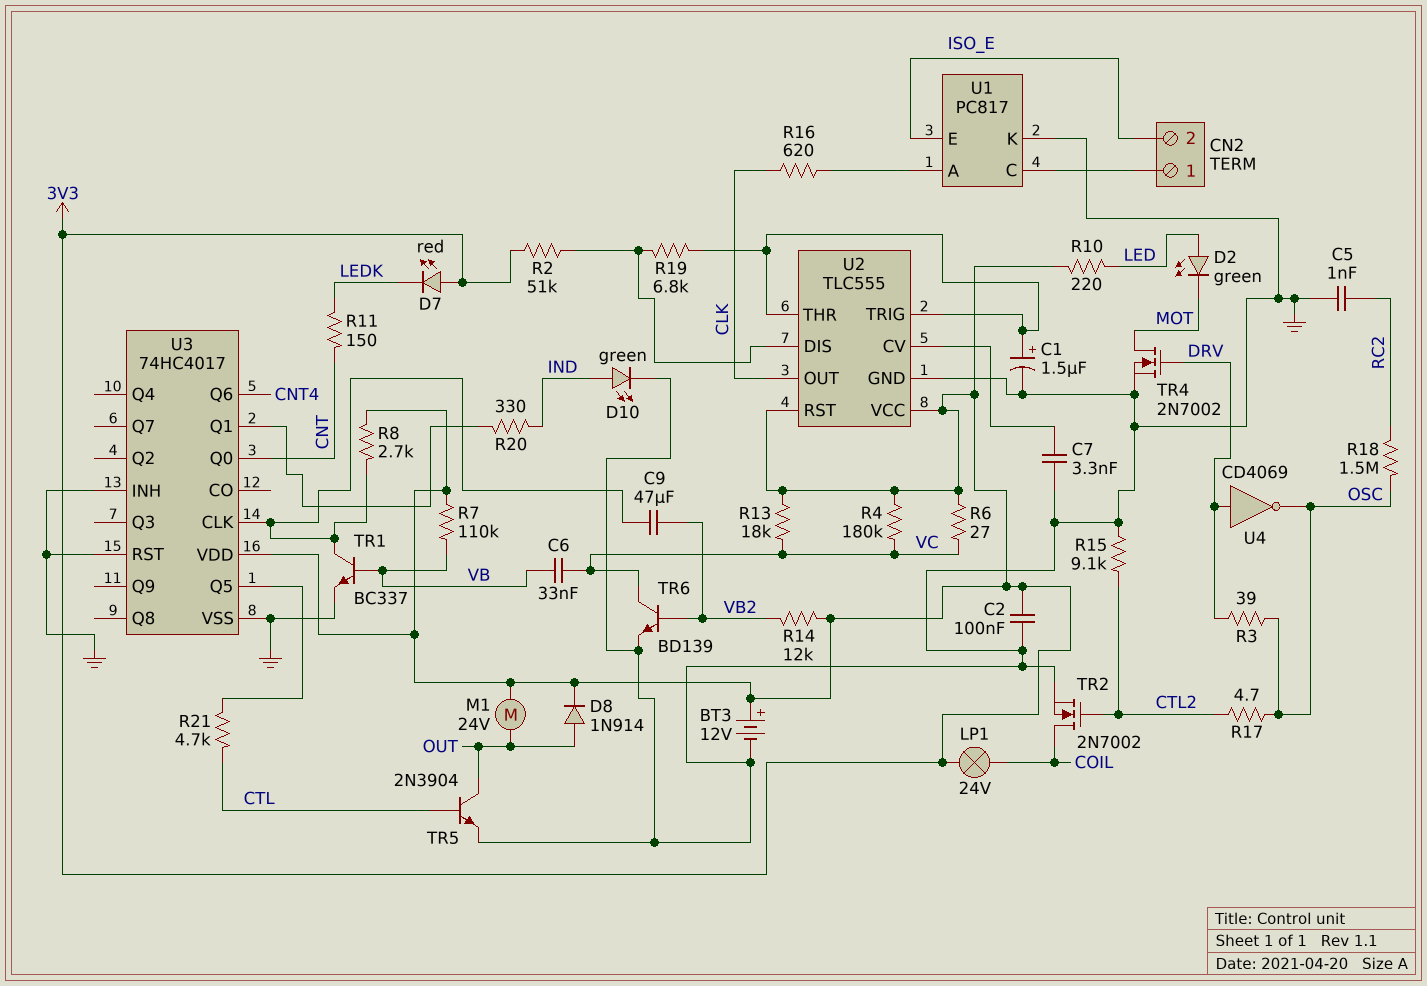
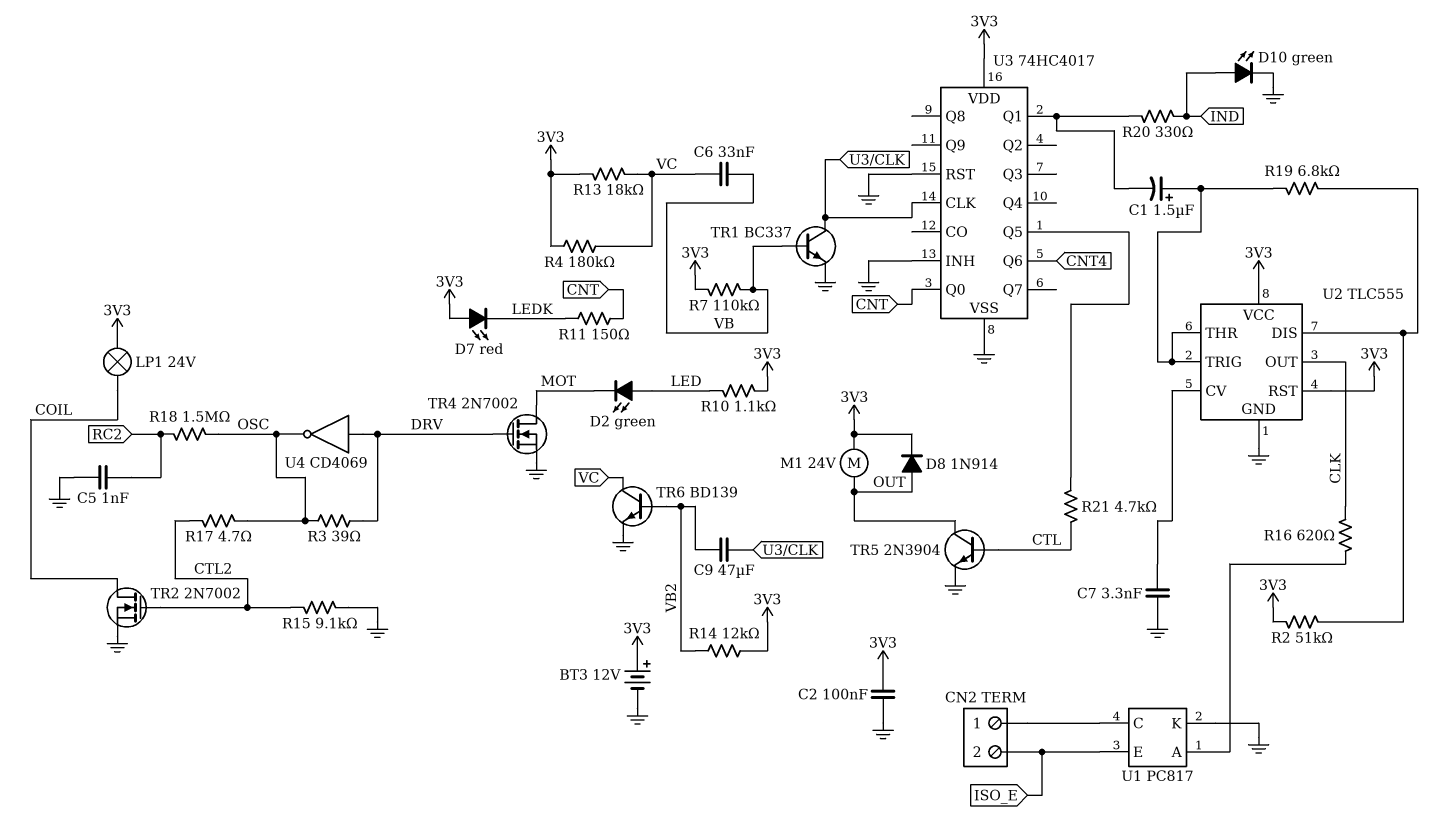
C1: 1.5uF (plus U2/THR, minus GND) -> 1.5uF (plus U2/THR, minus U3/Q1)
R6: 27 (3V3, VC) -> none
R8: 2.7k (3V3, U3/CLK) -> none
R10: 220 (3V3, LED) -> 1.1k (3V3, LED)

